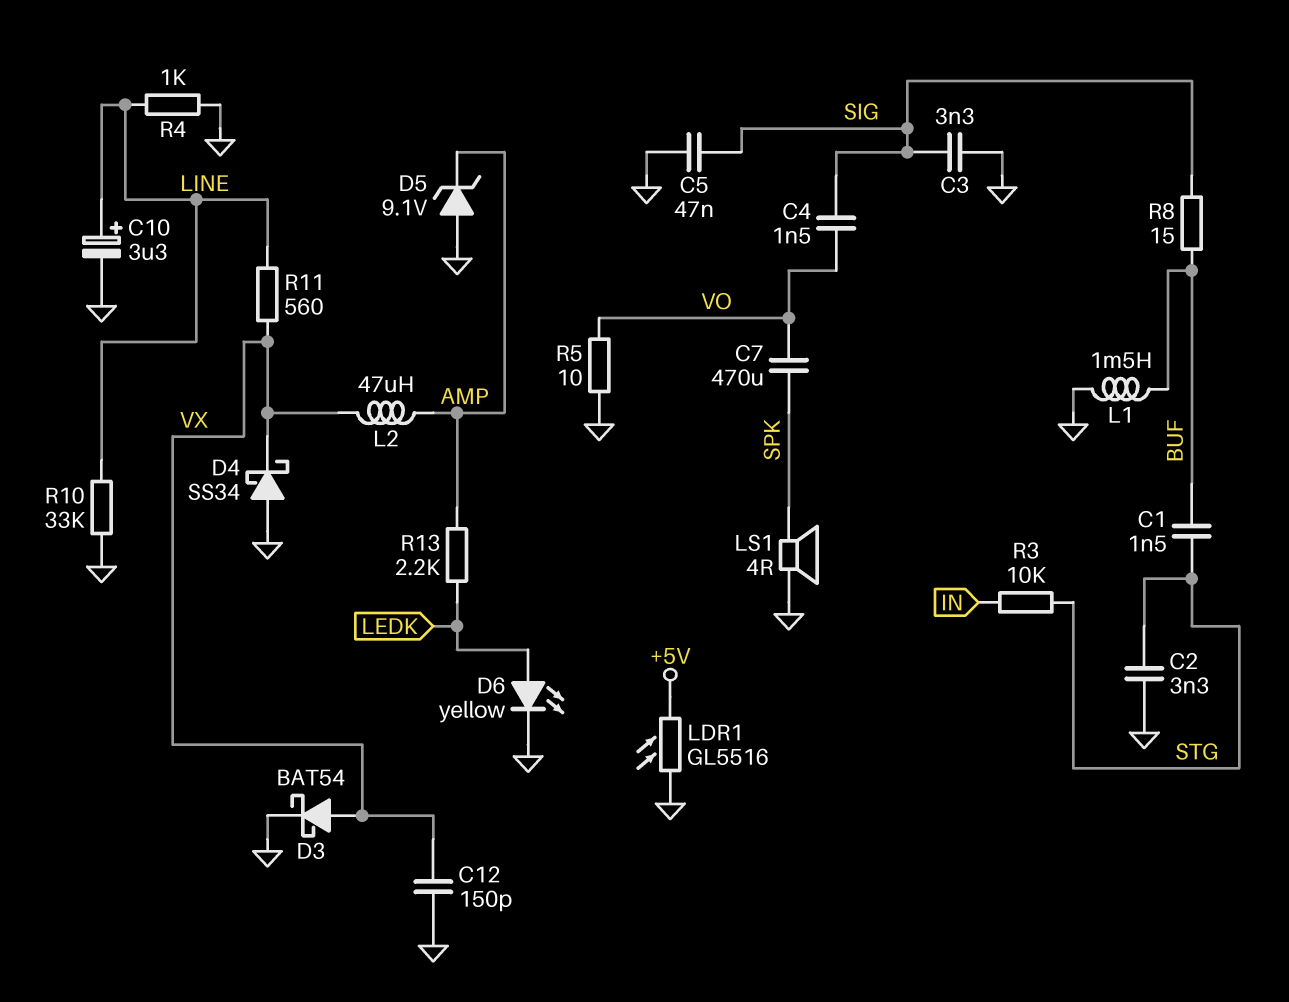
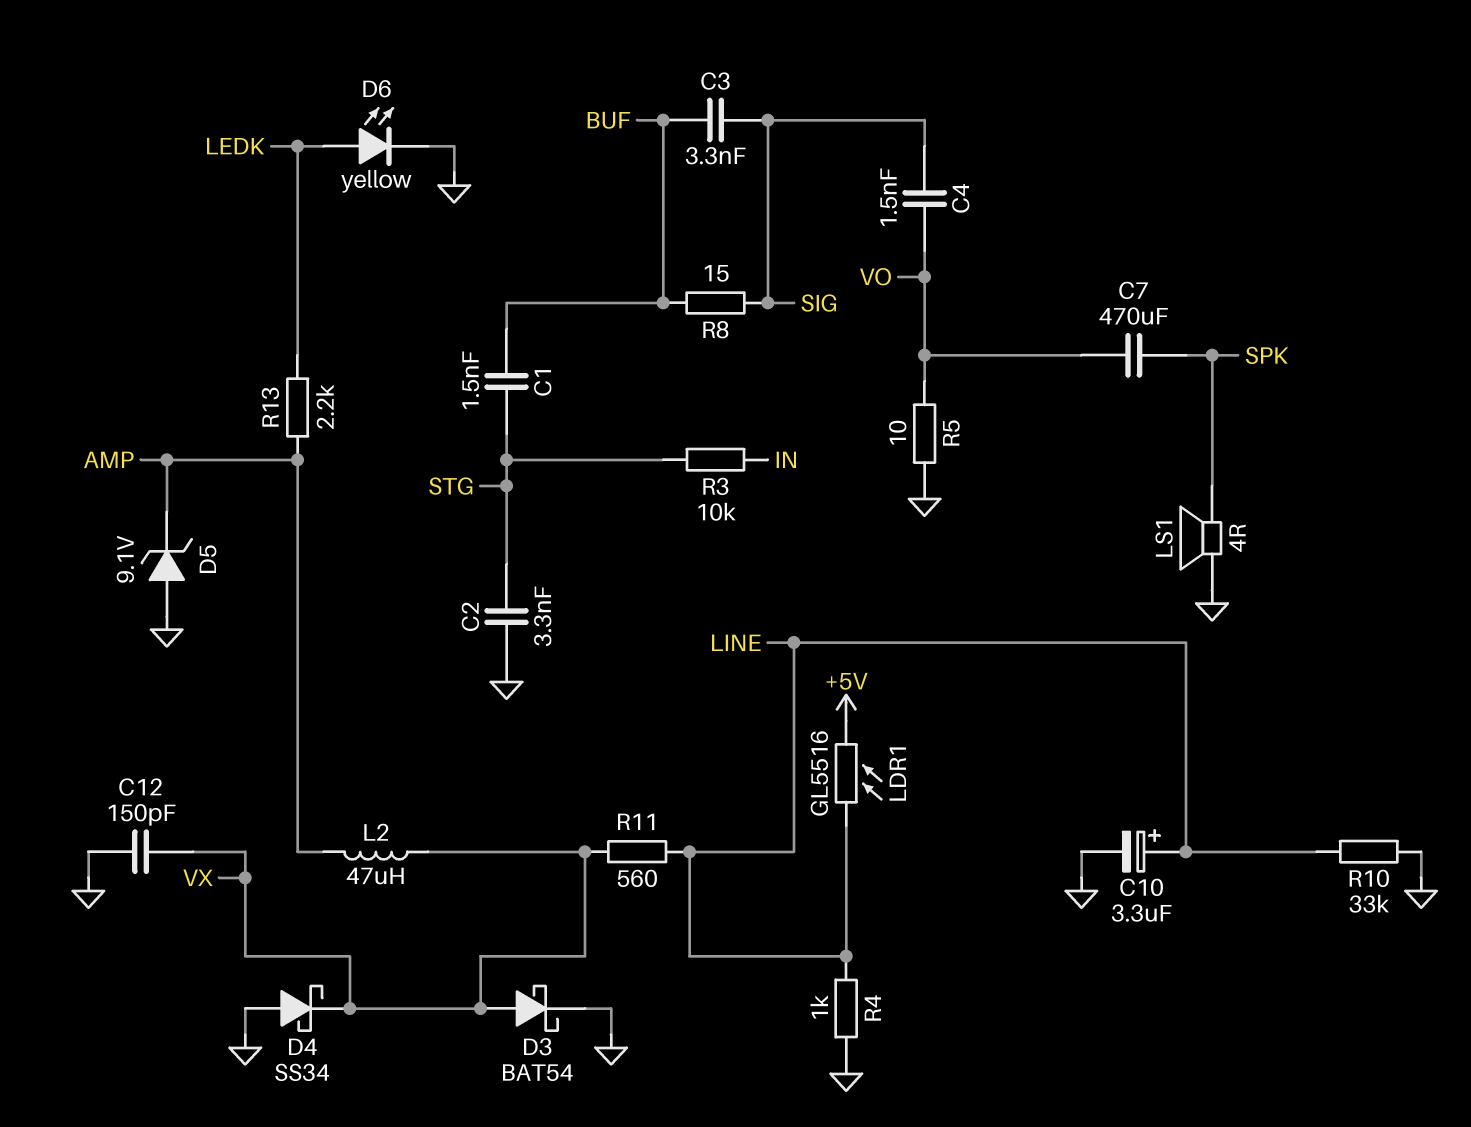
C3: 3.3nF (GND, SIG) -> 3.3nF (BUF, SIG)
C5: 47nF (GND, SIG) -> none
L1: 1.5mH (BUF, GND) -> none
LDR1: GL5516 (+5V, GND) -> GL5516 (+5V, LINE)

